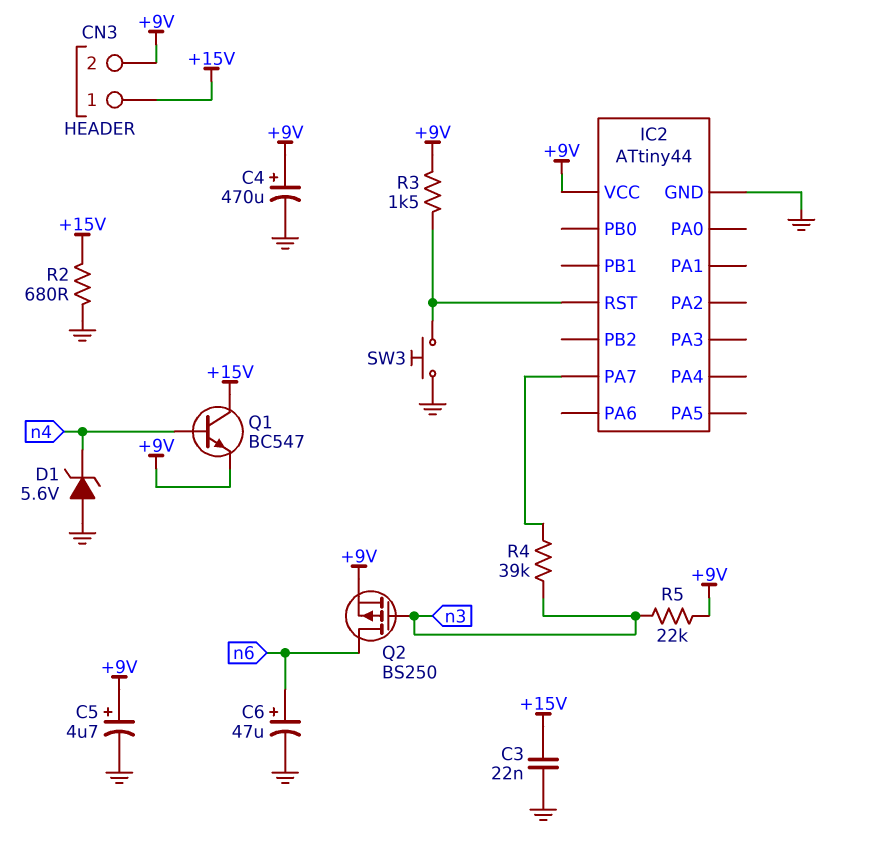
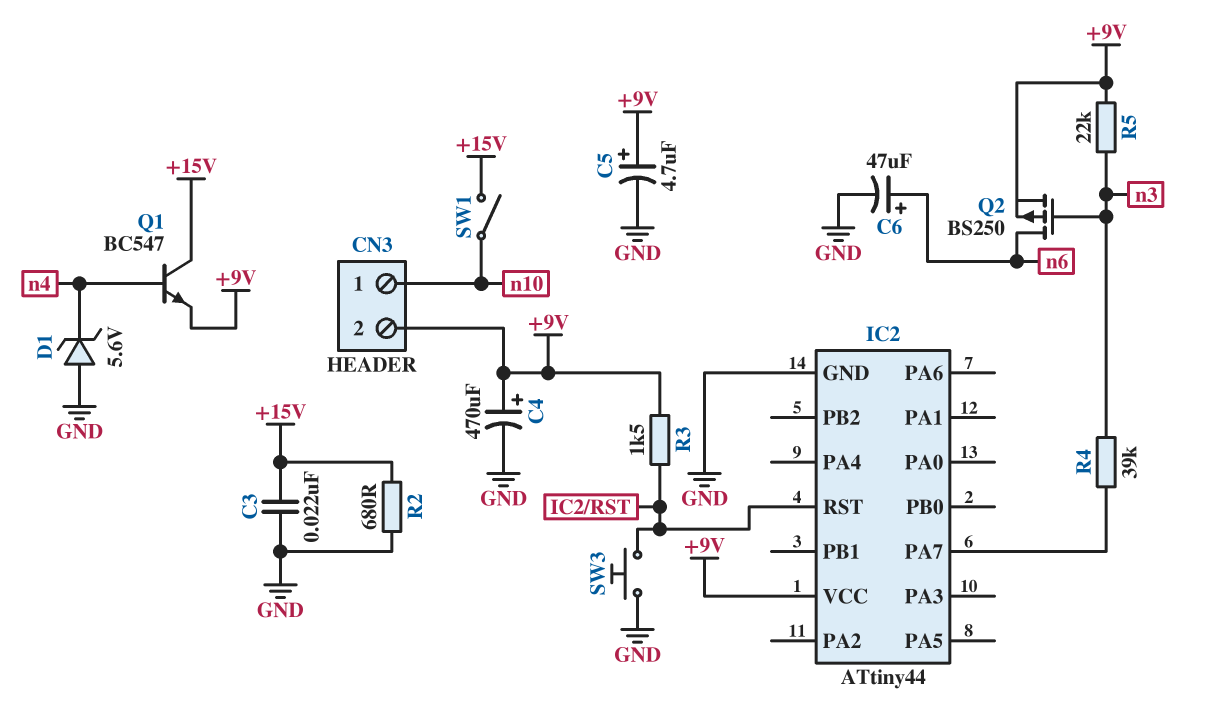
CN3 pin 1: +15V -> n10
SW1: none -> switch (+15V, n10)

